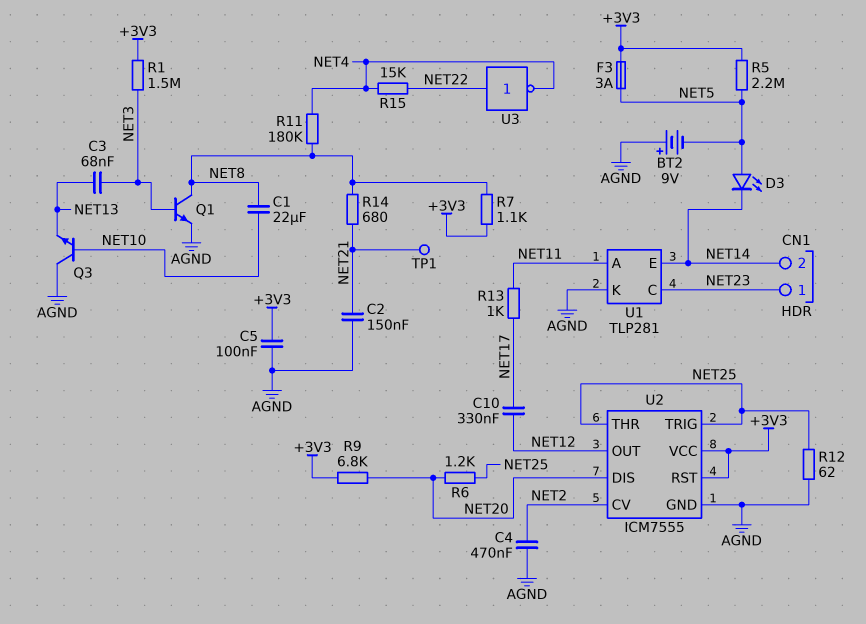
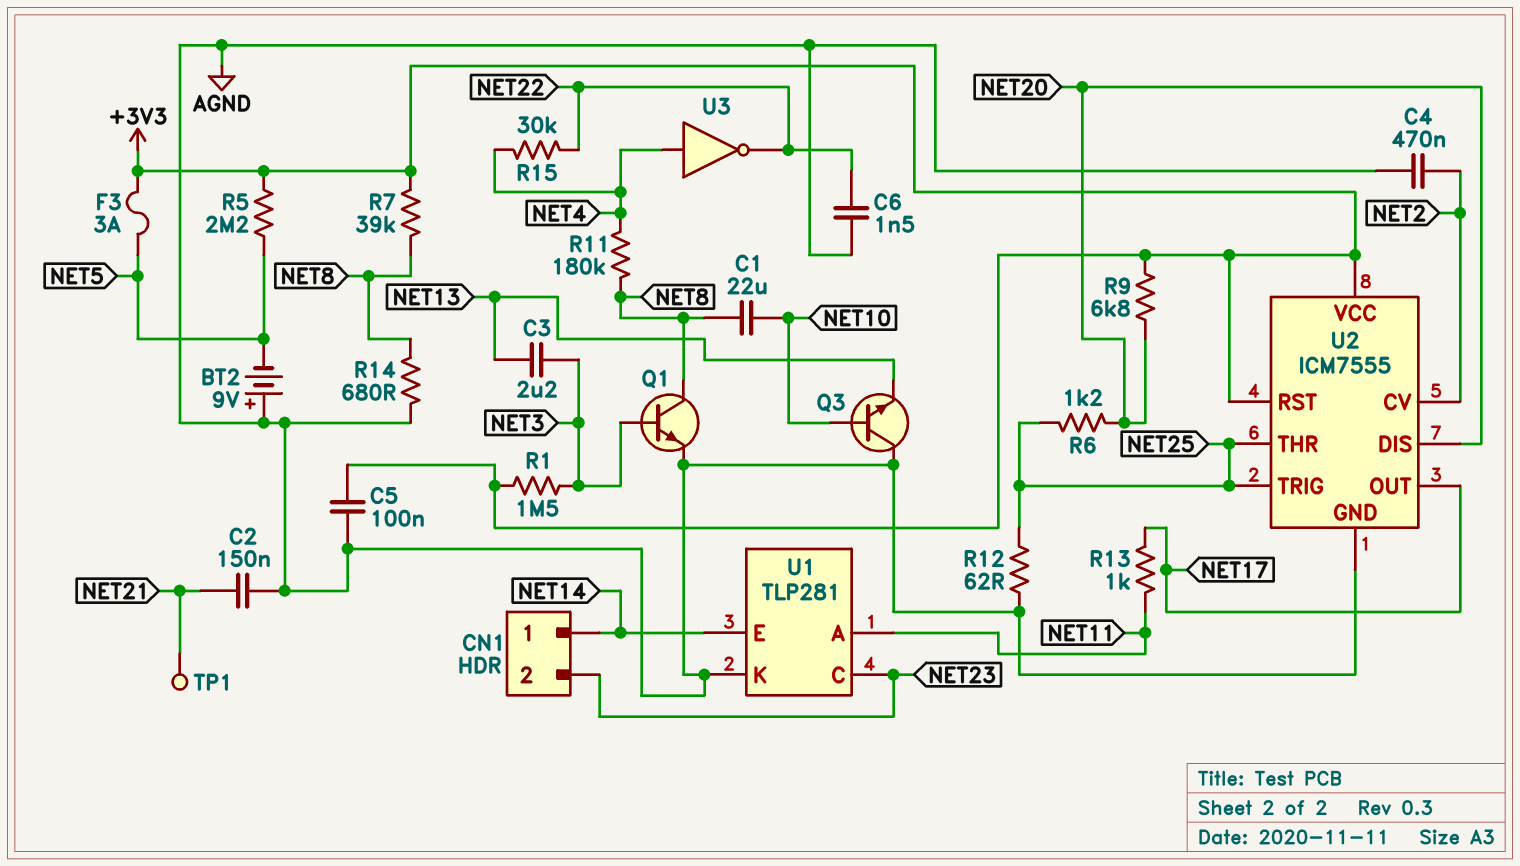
C3: 68nF (NET3, NET13) -> 2.2uF (NET3, NET13)
C6: none -> 1.5nF (AGND, NET22)
C10: 330nF (NET12, NET17) -> none
CN1 pin 1: NET23 -> NET14
CN1 pin 2: NET14 -> NET23
D3: LED (A NET5, K NET14) -> none
R7: 1.1k (+3V3, NET8) -> 39k (+3V3, NET8)
R14: 680 (NET8, NET21) -> 680 (AGND, NET8)
R15: 15k (NET4, NET22) -> 30k (NET4, NET22)
U2 pin OUT: NET12 -> NET17
U3: NOT (in NET22, out NET4) -> NOT (in NET4, out NET22)

